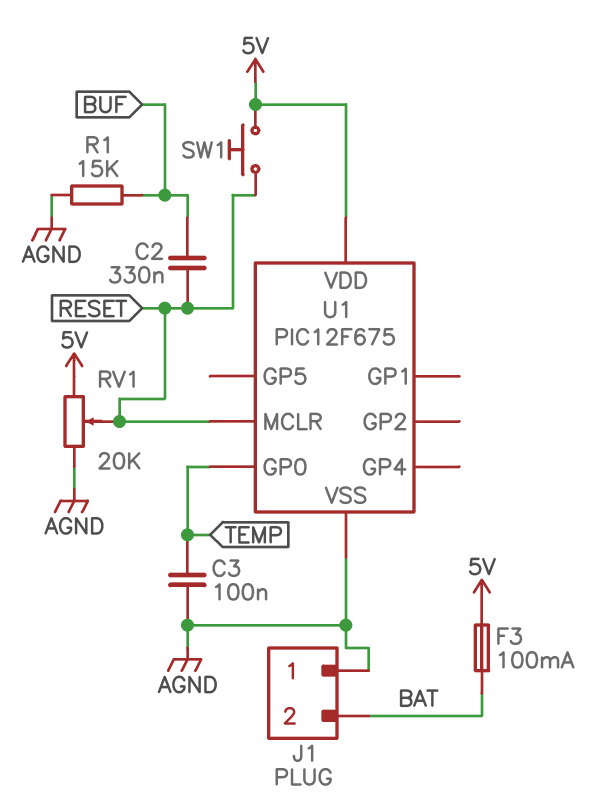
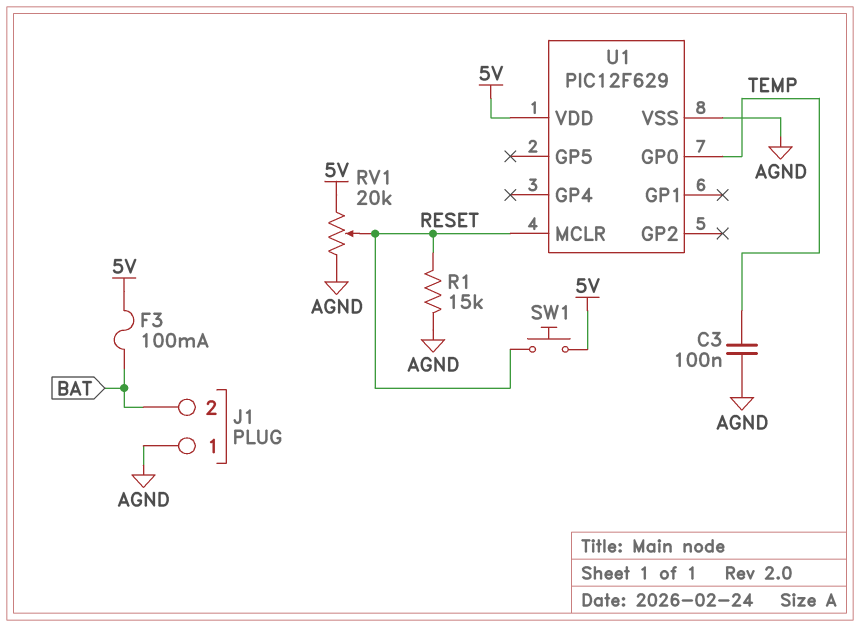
C2: 330nF (BUF, RESET) -> none
R1: 15k (AGND, BUF) -> 15k (AGND, RESET)
U1: PIC12F675 -> PIC12F629

